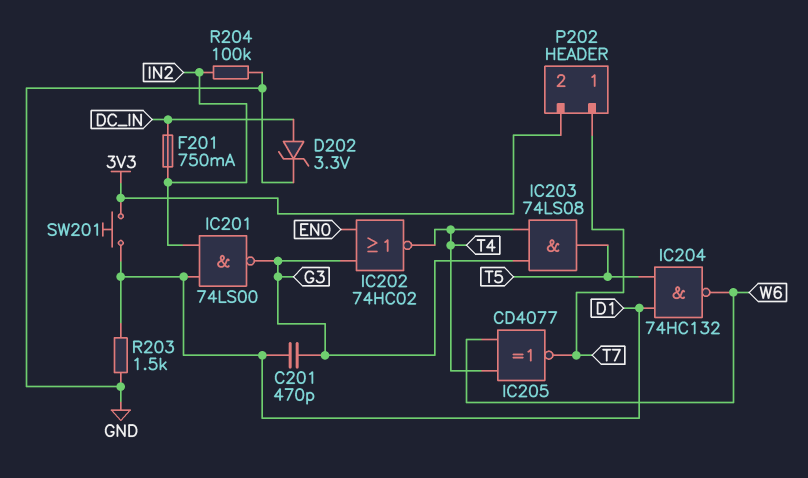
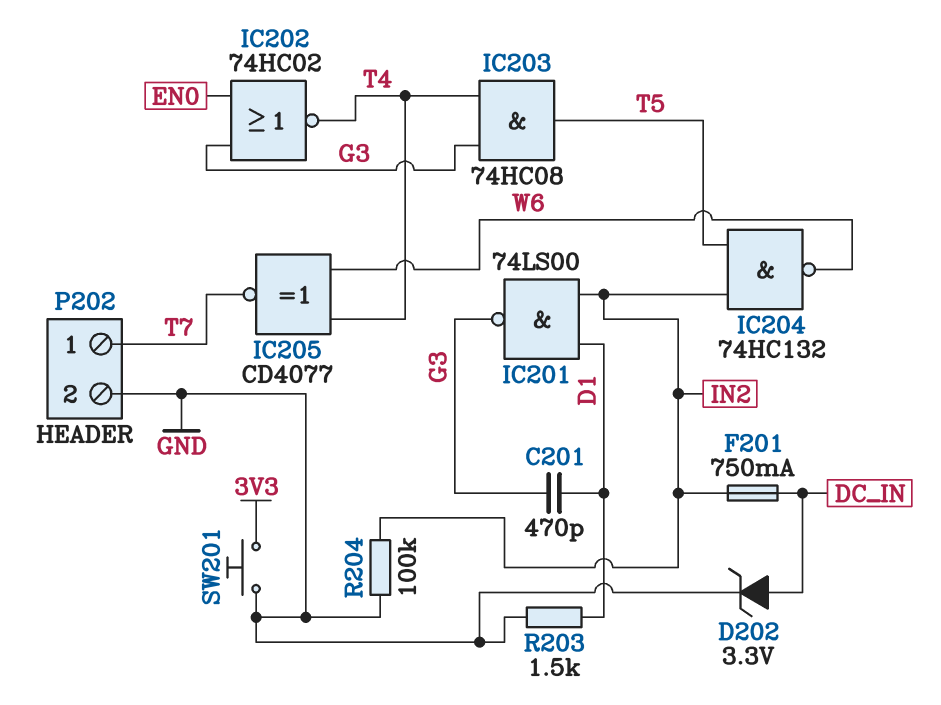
IC203: AND 74LS08 (in G3, in T4, out T5) -> AND 74HC08 (in G3, in T4, out T5)
IC204: NAND 74HC132 (in D1, in T5, out W6) -> NAND 74HC132 (in IN2, in T5, out W6)
P202 pin 2: 3V3 -> GND
SW201: button (3V3, D1) -> button (3V3, GND)

